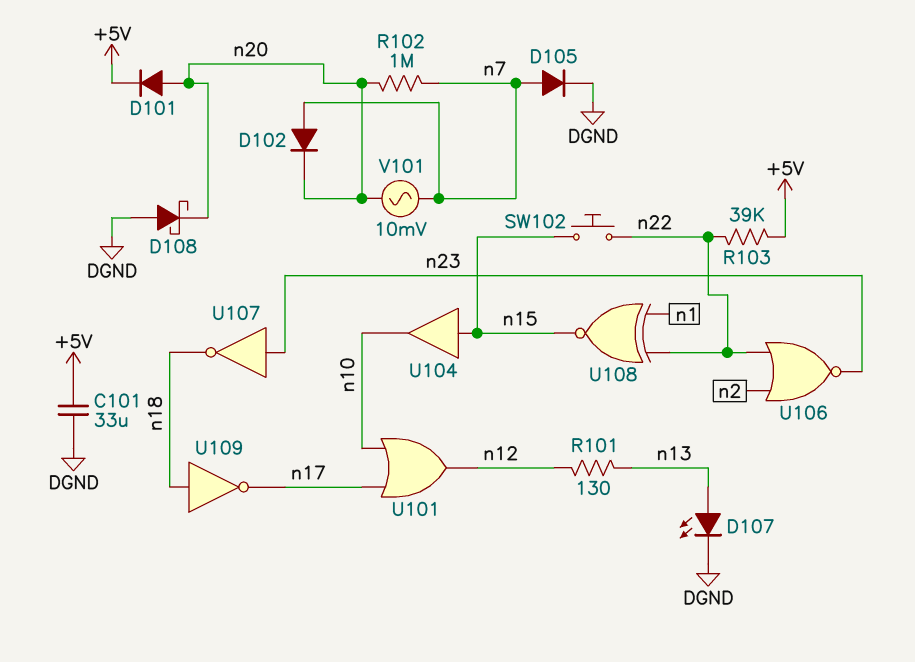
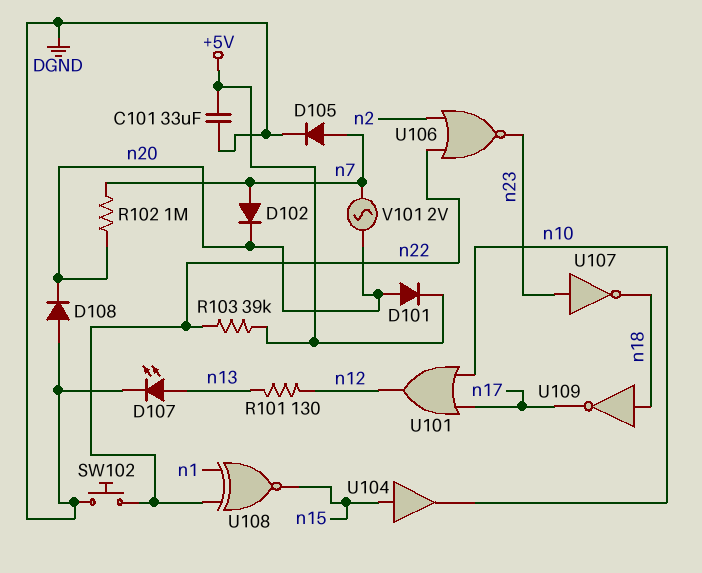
D108: schottky (A DGND, K n20) -> diode (A DGND, K n20)
SW102: button (n15, n22) -> button (DGND, n22)
V101: AC 10mV (n7, n20) -> AC 2V (n7, n20)

